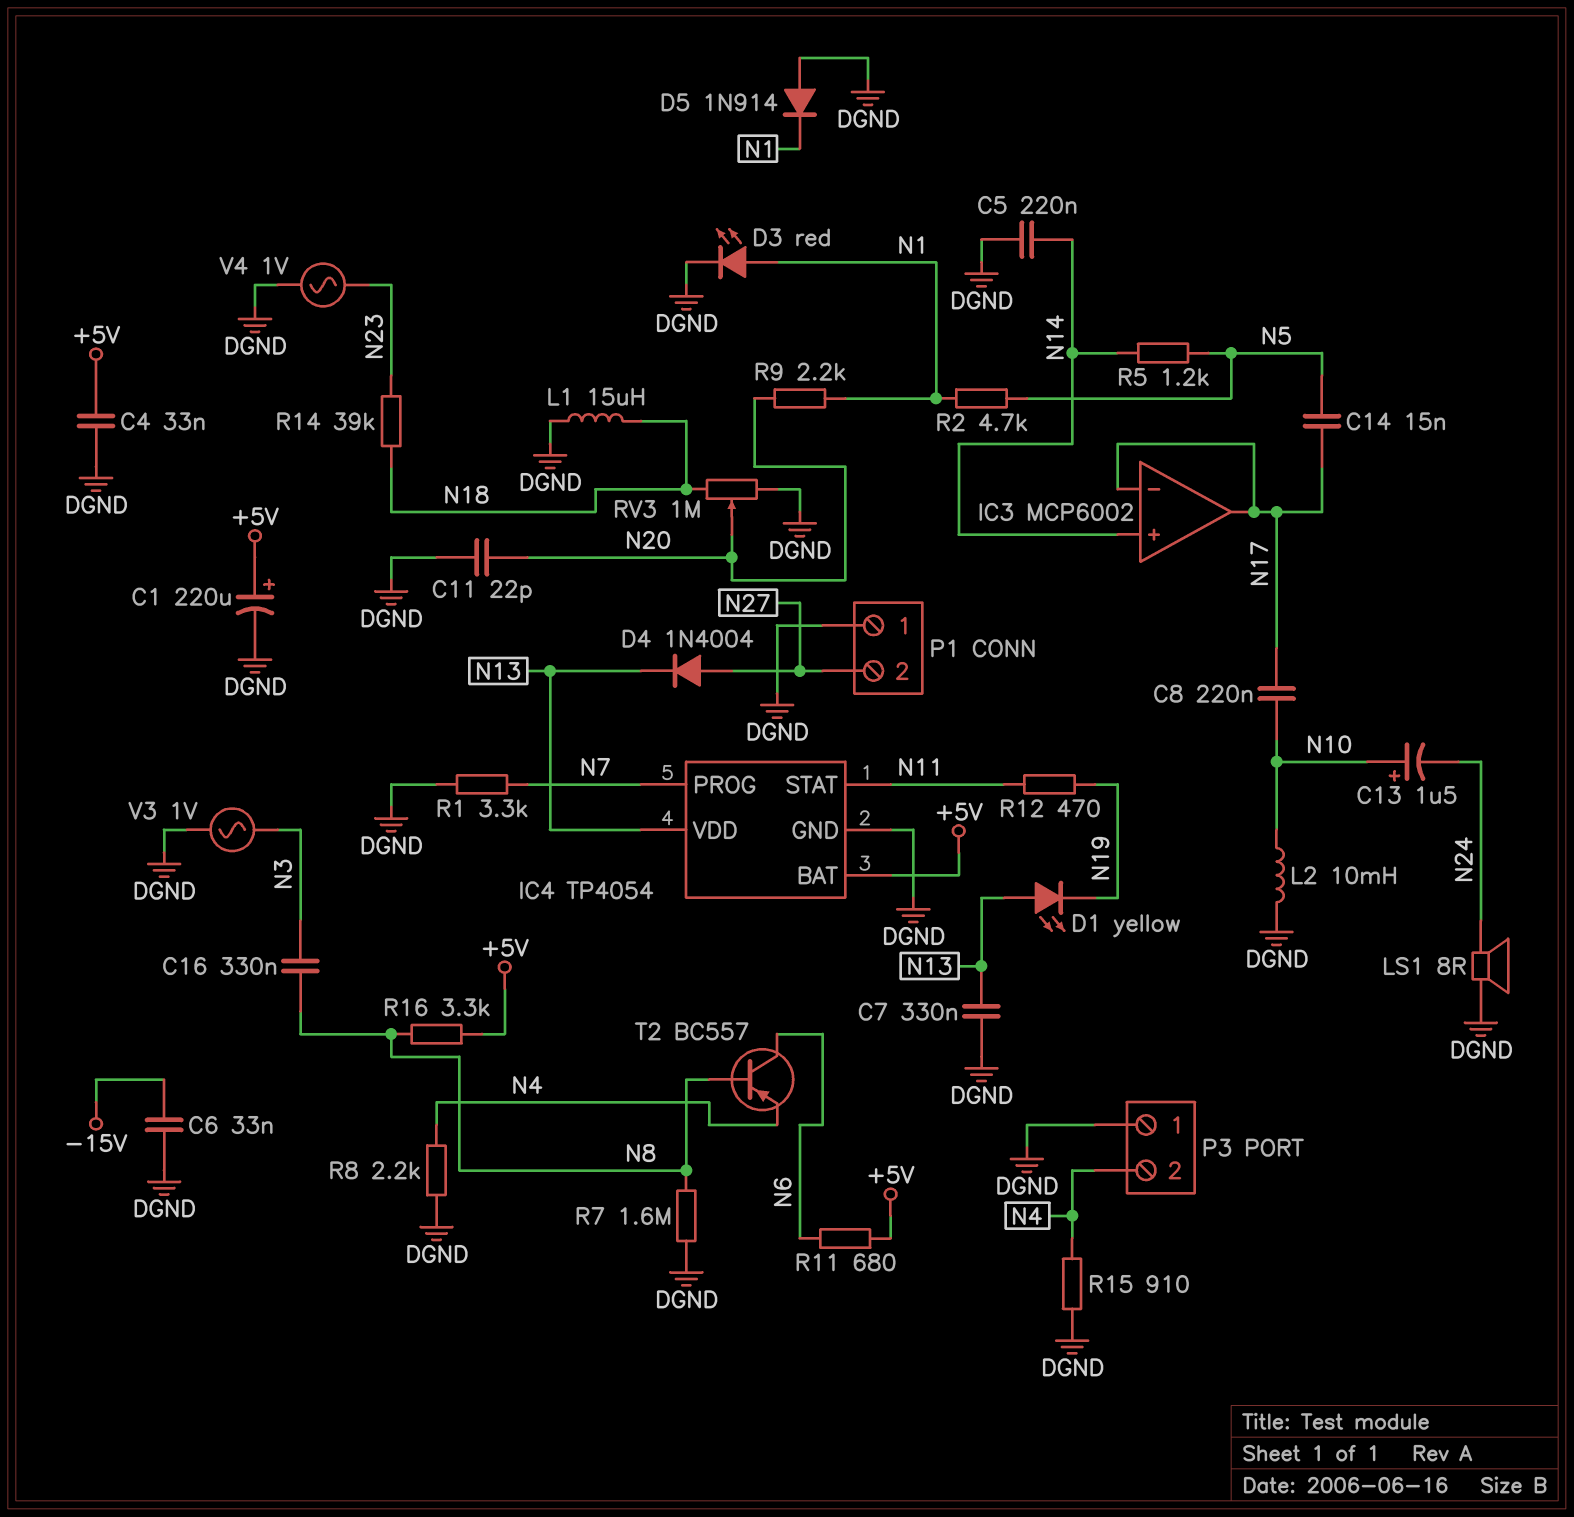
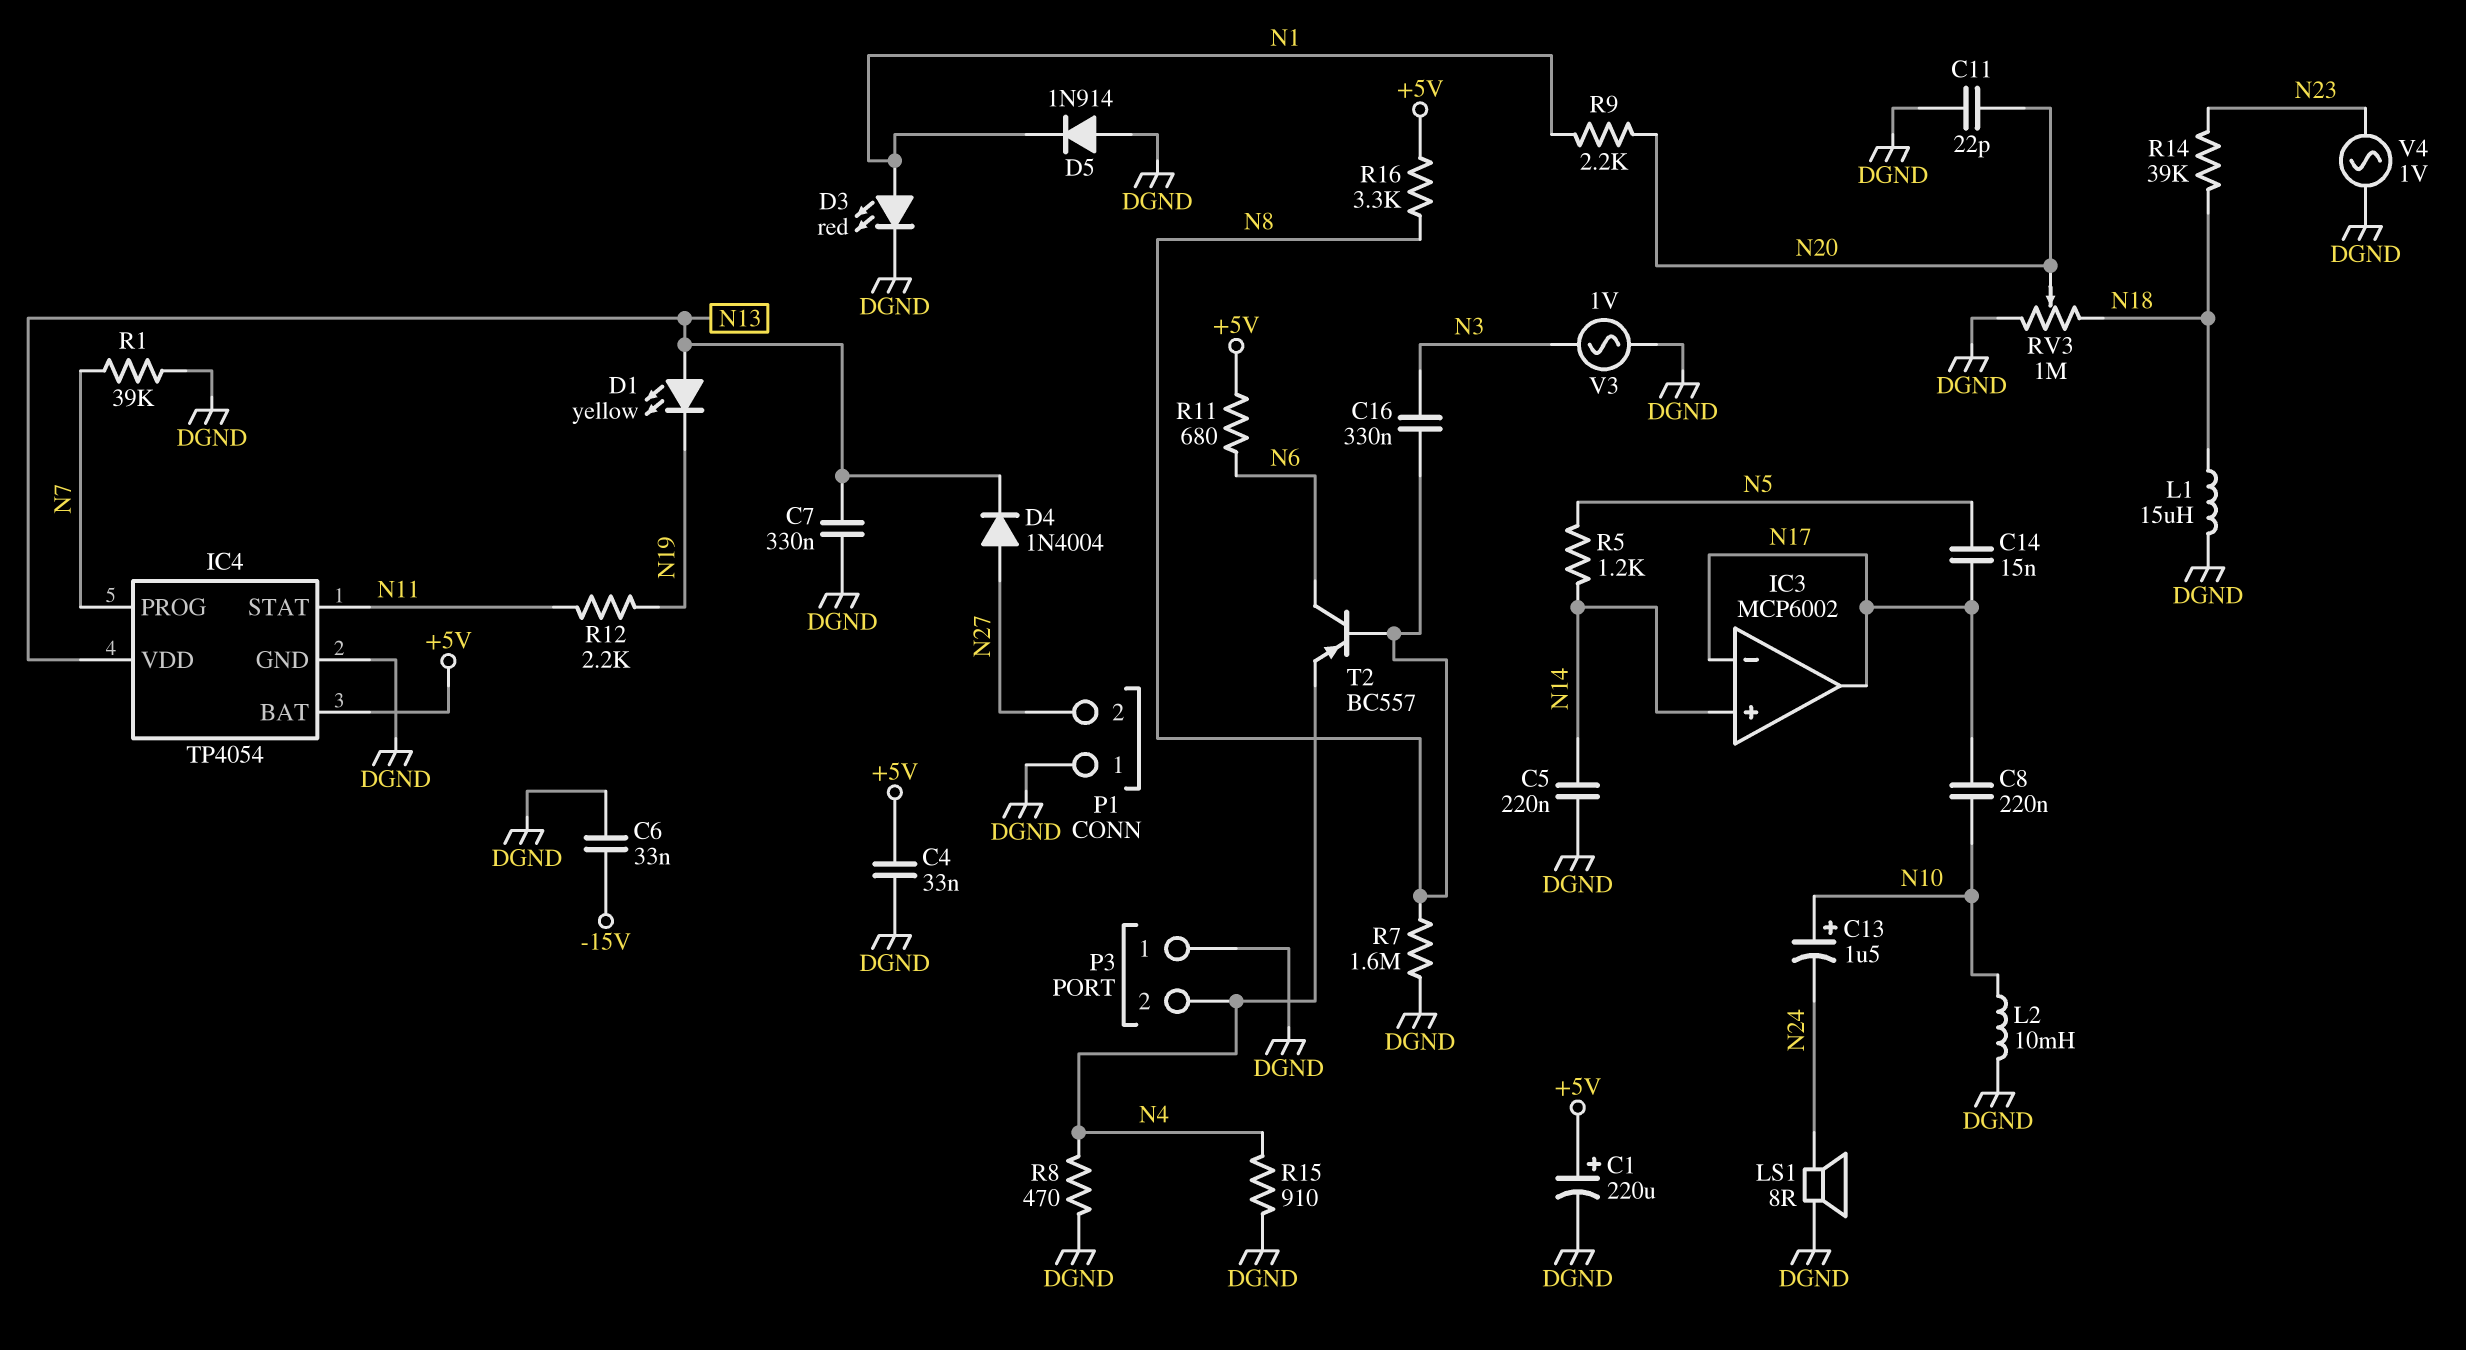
R1: 3.3k (DGND, N7) -> 39k (DGND, N7)
R2: 4.7k (N1, N5) -> none
R8: 2.2k (DGND, N4) -> 470 (DGND, N4)
R12: 470 (N11, N19) -> 2.2k (N11, N19)

